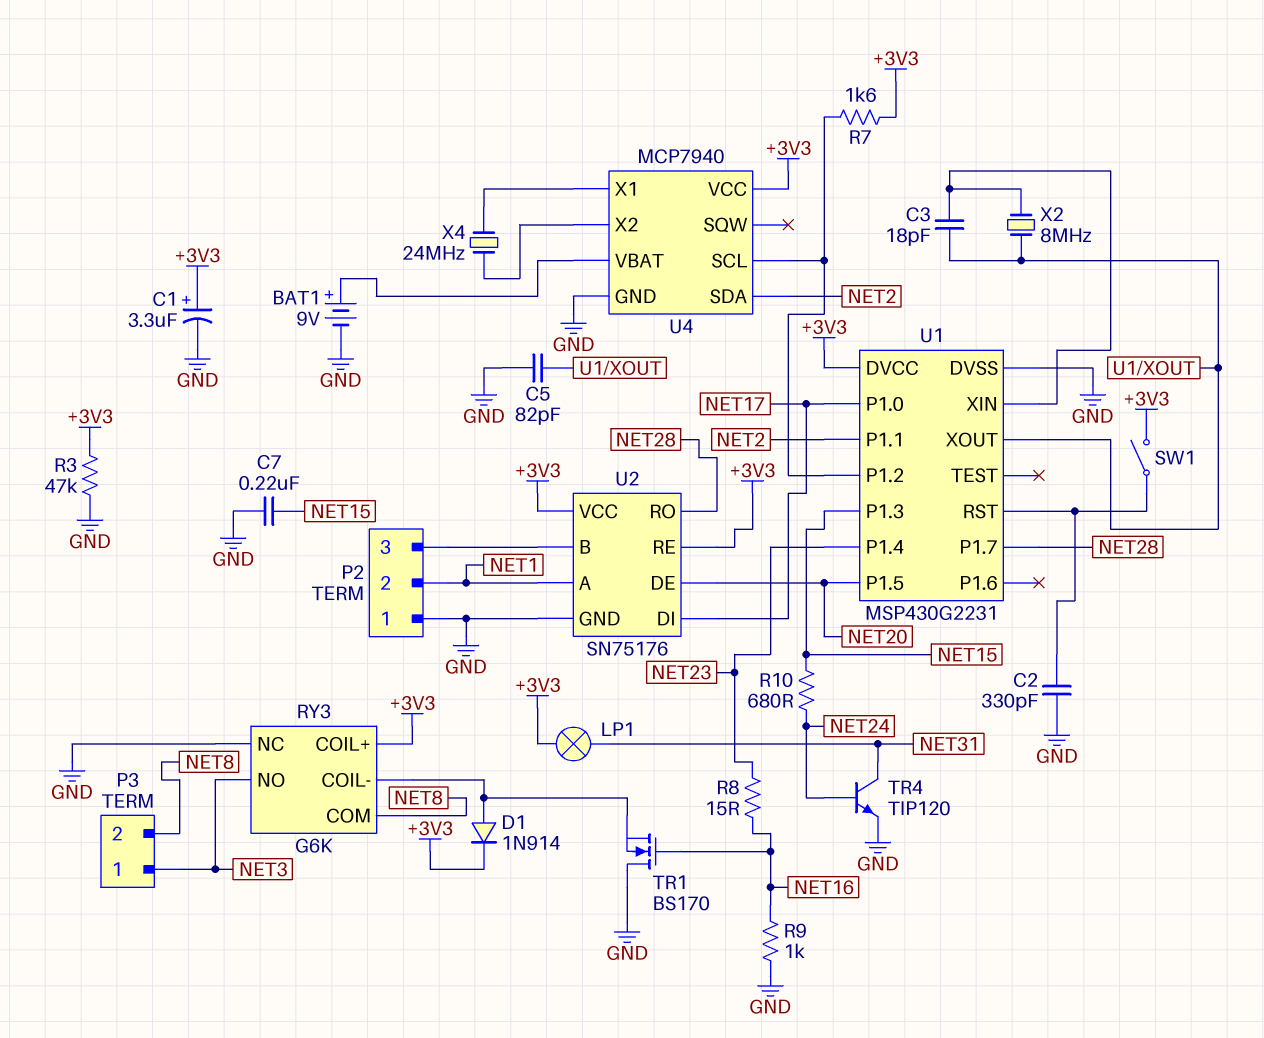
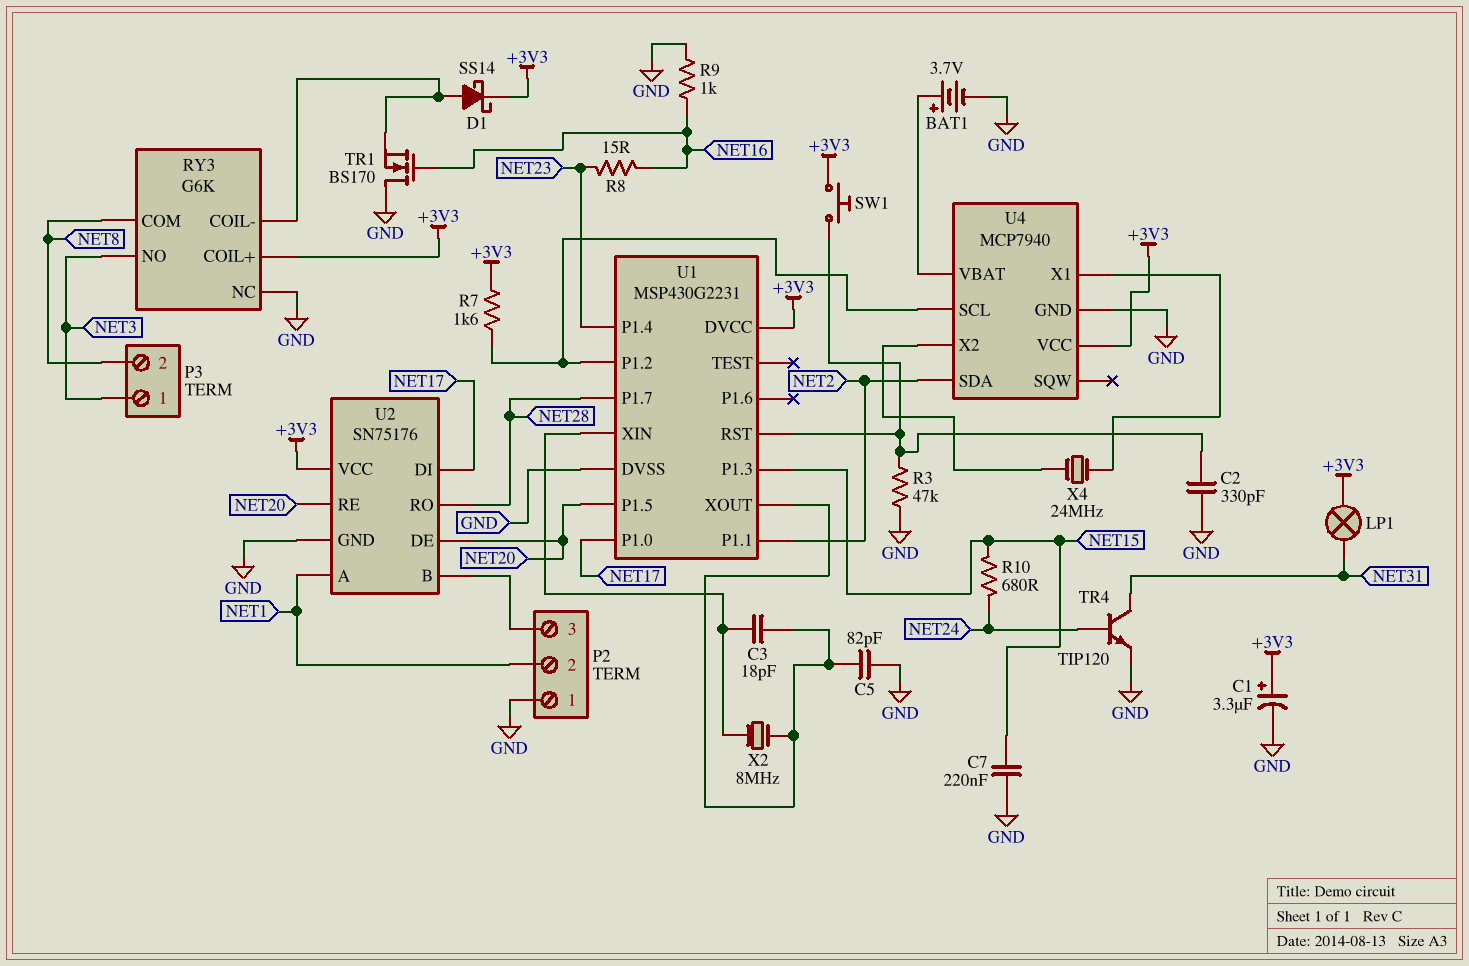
BAT1: 9V (plus U4/VBAT, minus GND) -> 3.7V (plus U4/VBAT, minus GND)
D1: diode 1N914 (A RY3/COIL-, K +3V3) -> schottky SS14 (A RY3/COIL-, K +3V3)
R3: 47k (+3V3, GND) -> 47k (GND, U1/RST)
SW1: switch (+3V3, U1/RST) -> button (+3V3, U1/RST)
U2 pin RE: +3V3 -> NET20

